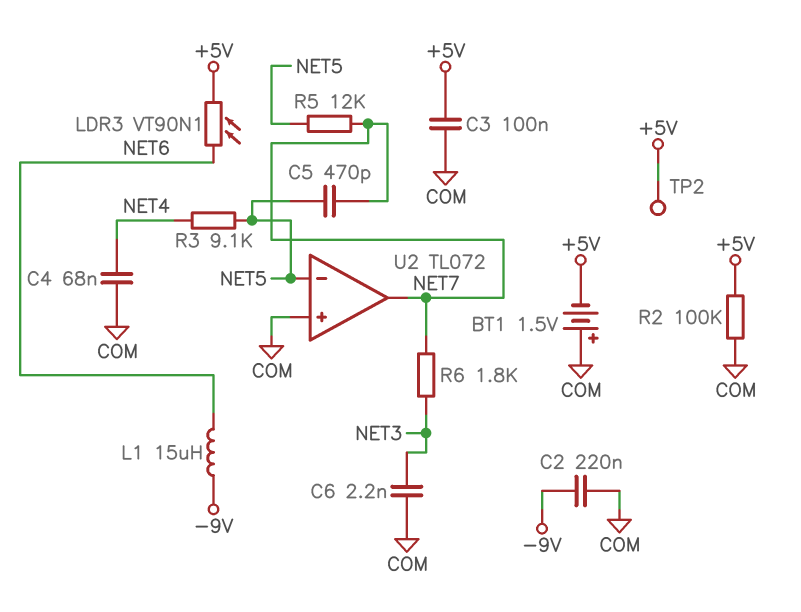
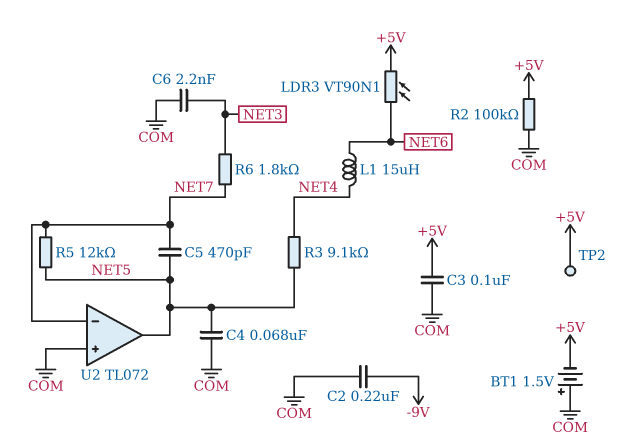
C4: 68nF (COM, NET4) -> 68nF (COM, NET5)
L1: 15uH (-9V, NET6) -> 15uH (NET4, NET6)
U2 pin in-: NET5 -> NET7
U2 pin out: NET7 -> NET5

